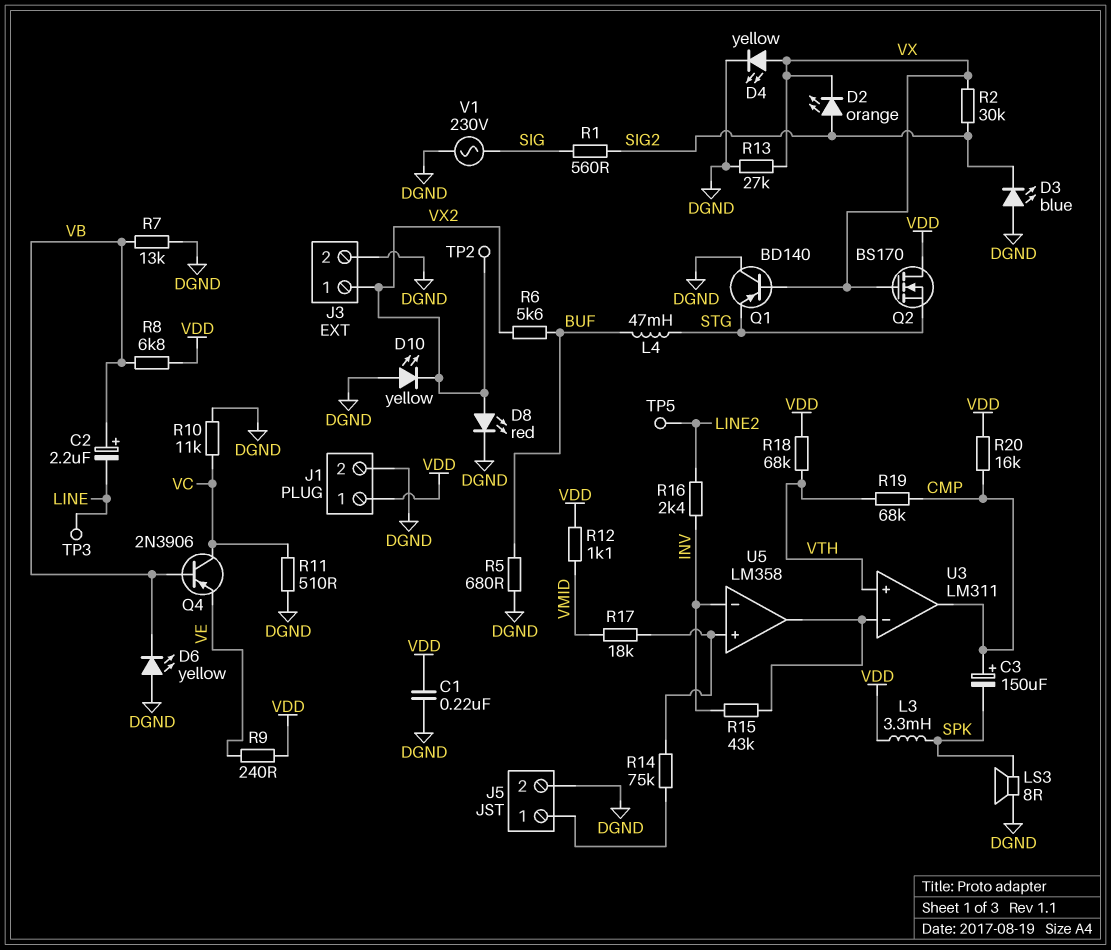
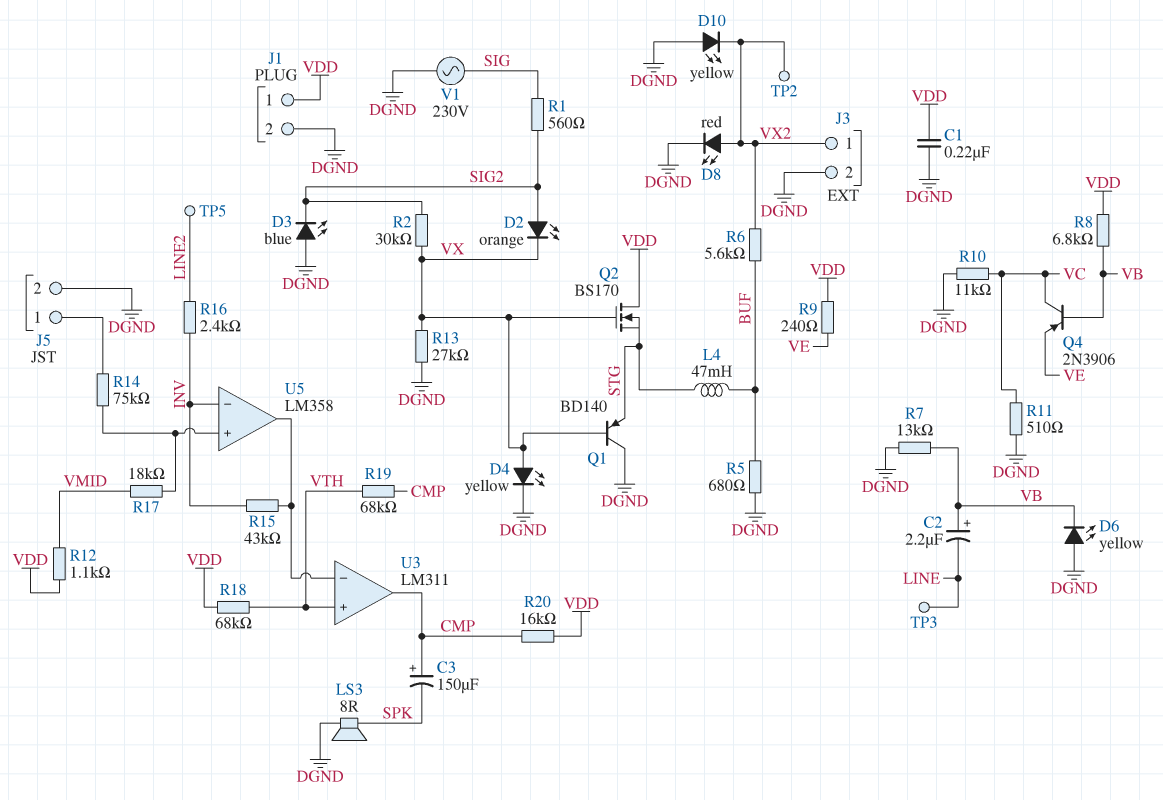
L3: 3.3mH (SPK, VDD) -> none

